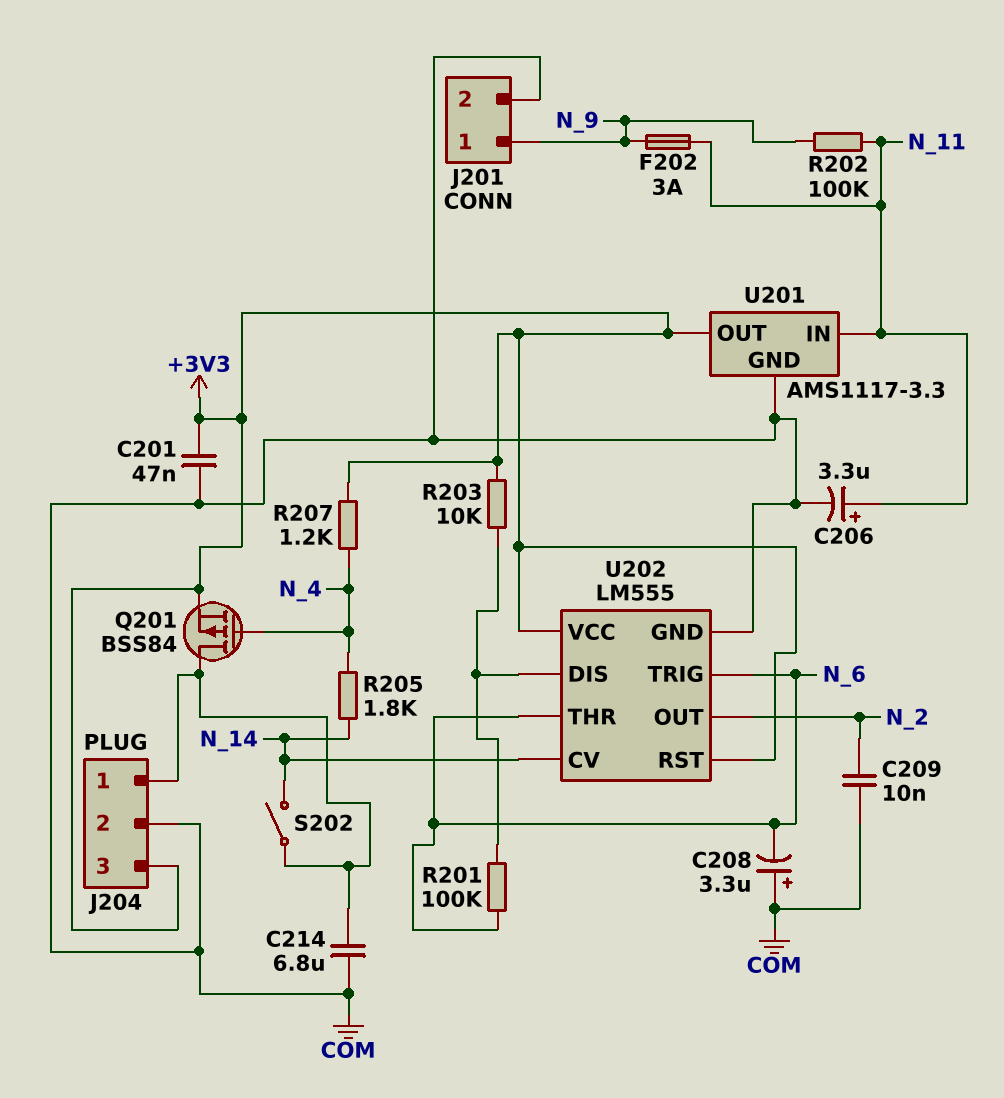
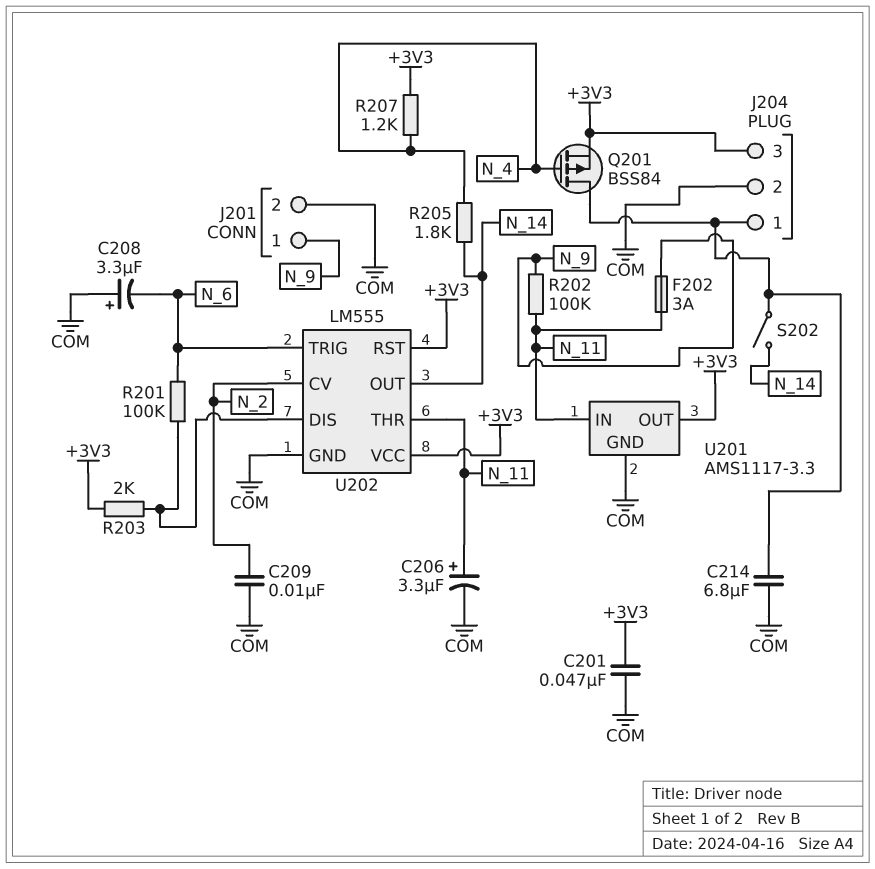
R203: 10k (+3V3, U202/DIS) -> 2k (+3V3, U202/DIS)
U202 pin CV: N_14 -> N_2
U202 pin OUT: N_2 -> N_14
U202 pin THR: N_6 -> N_11

